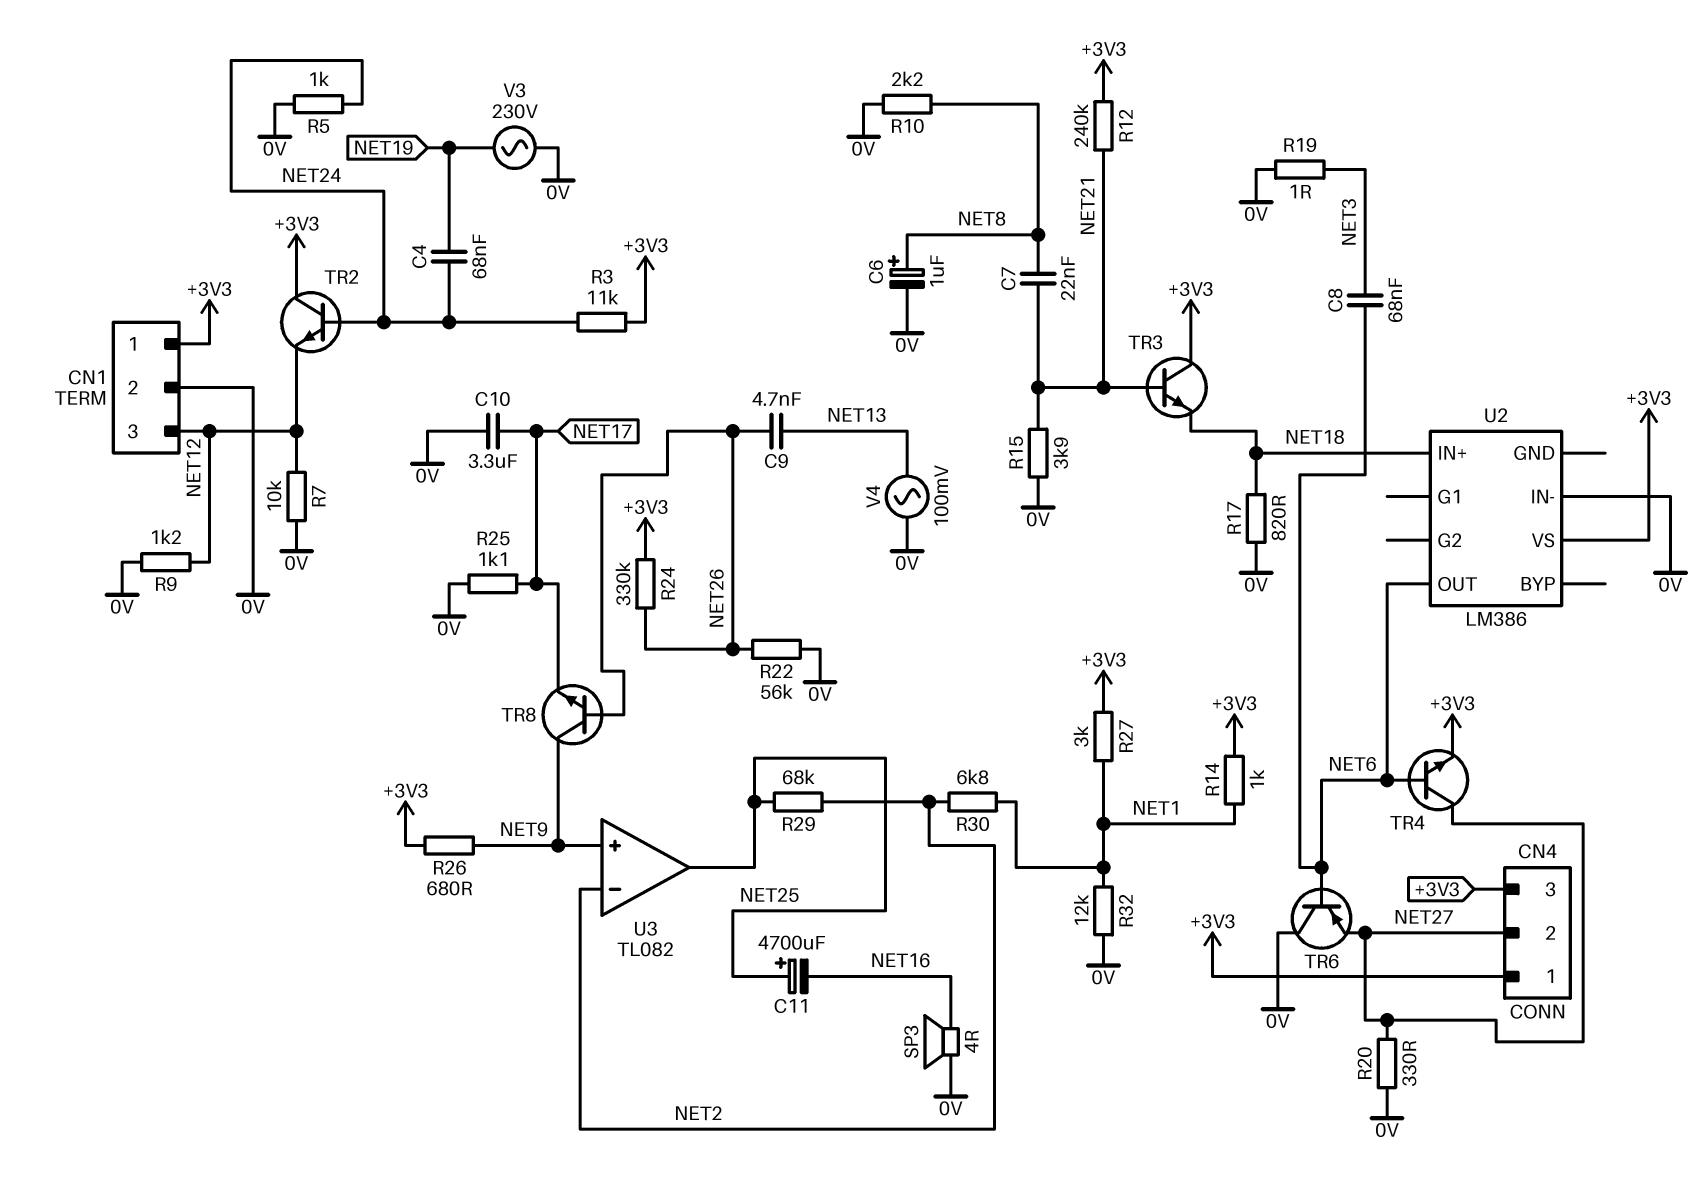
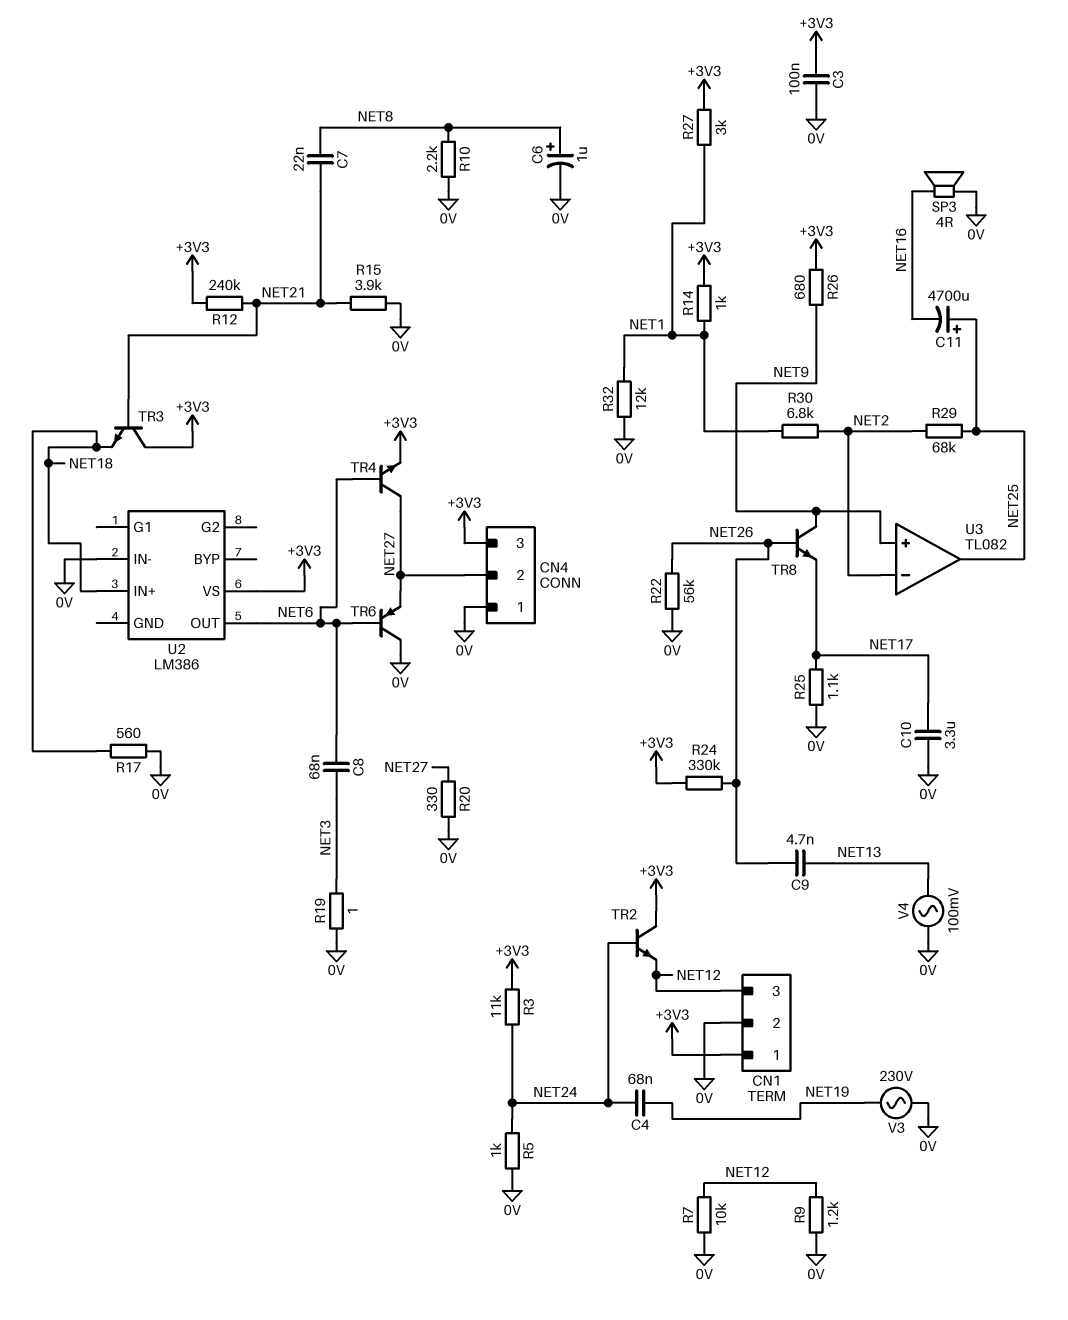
C3: none -> 100nF (+3V3, 0V)
CN4 pin 1: +3V3 -> 0V
R17: 820 (0V, NET18) -> 560 (0V, NET18)

